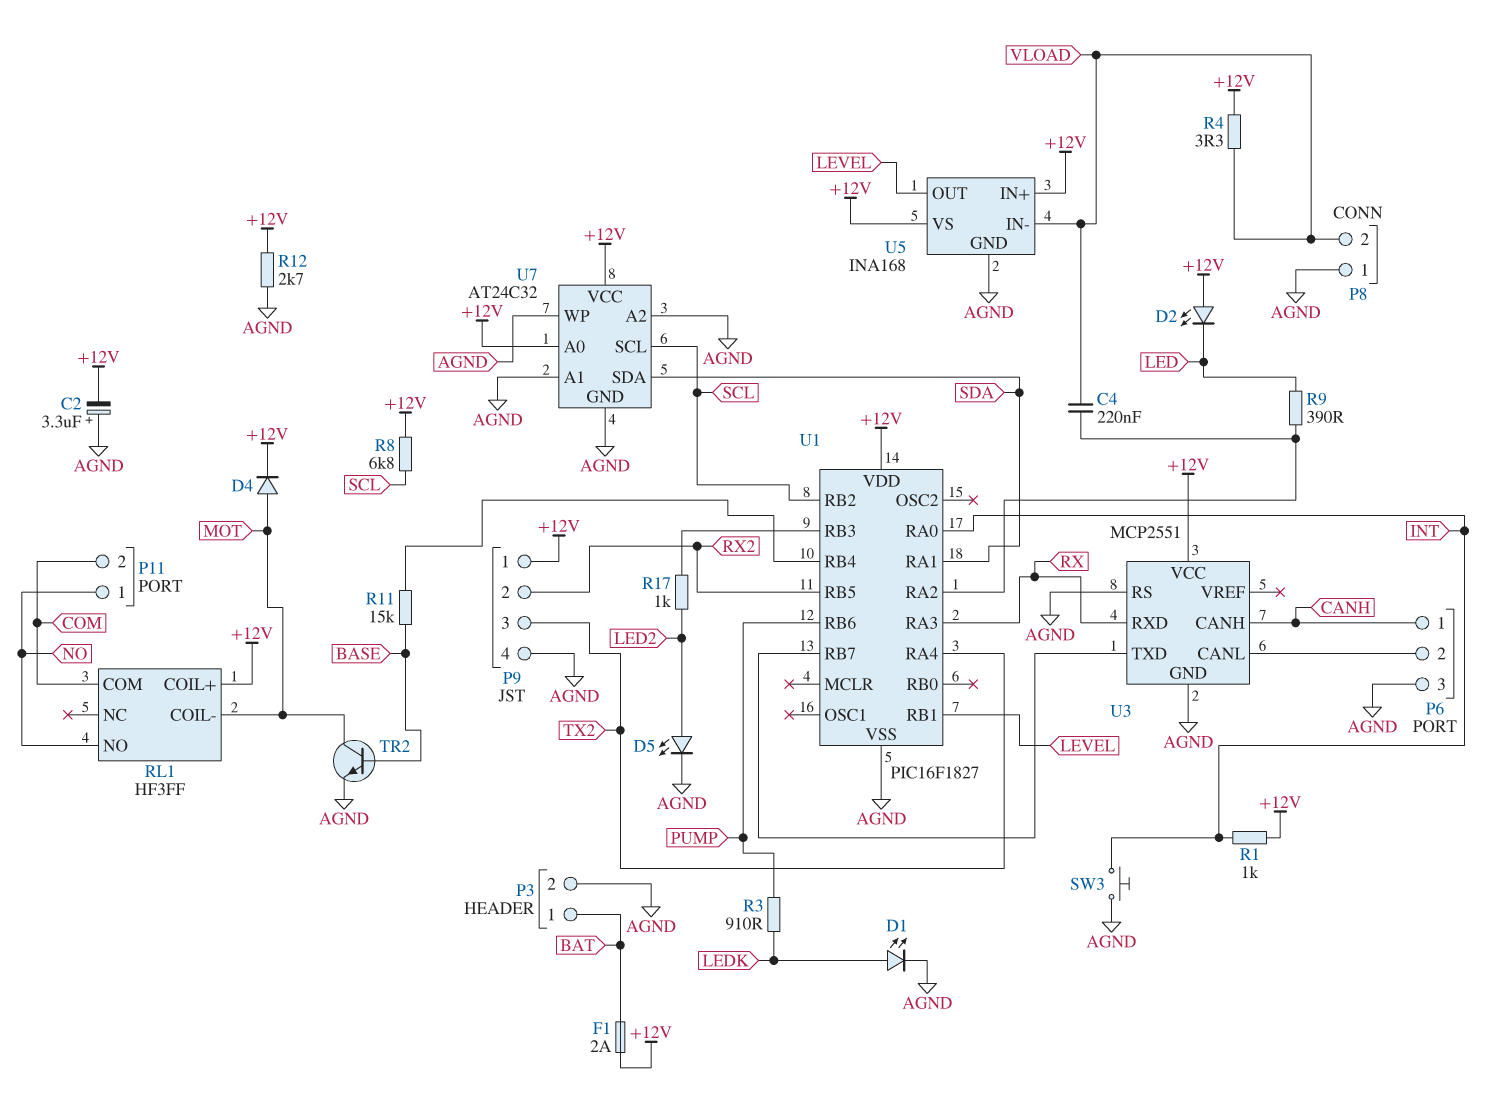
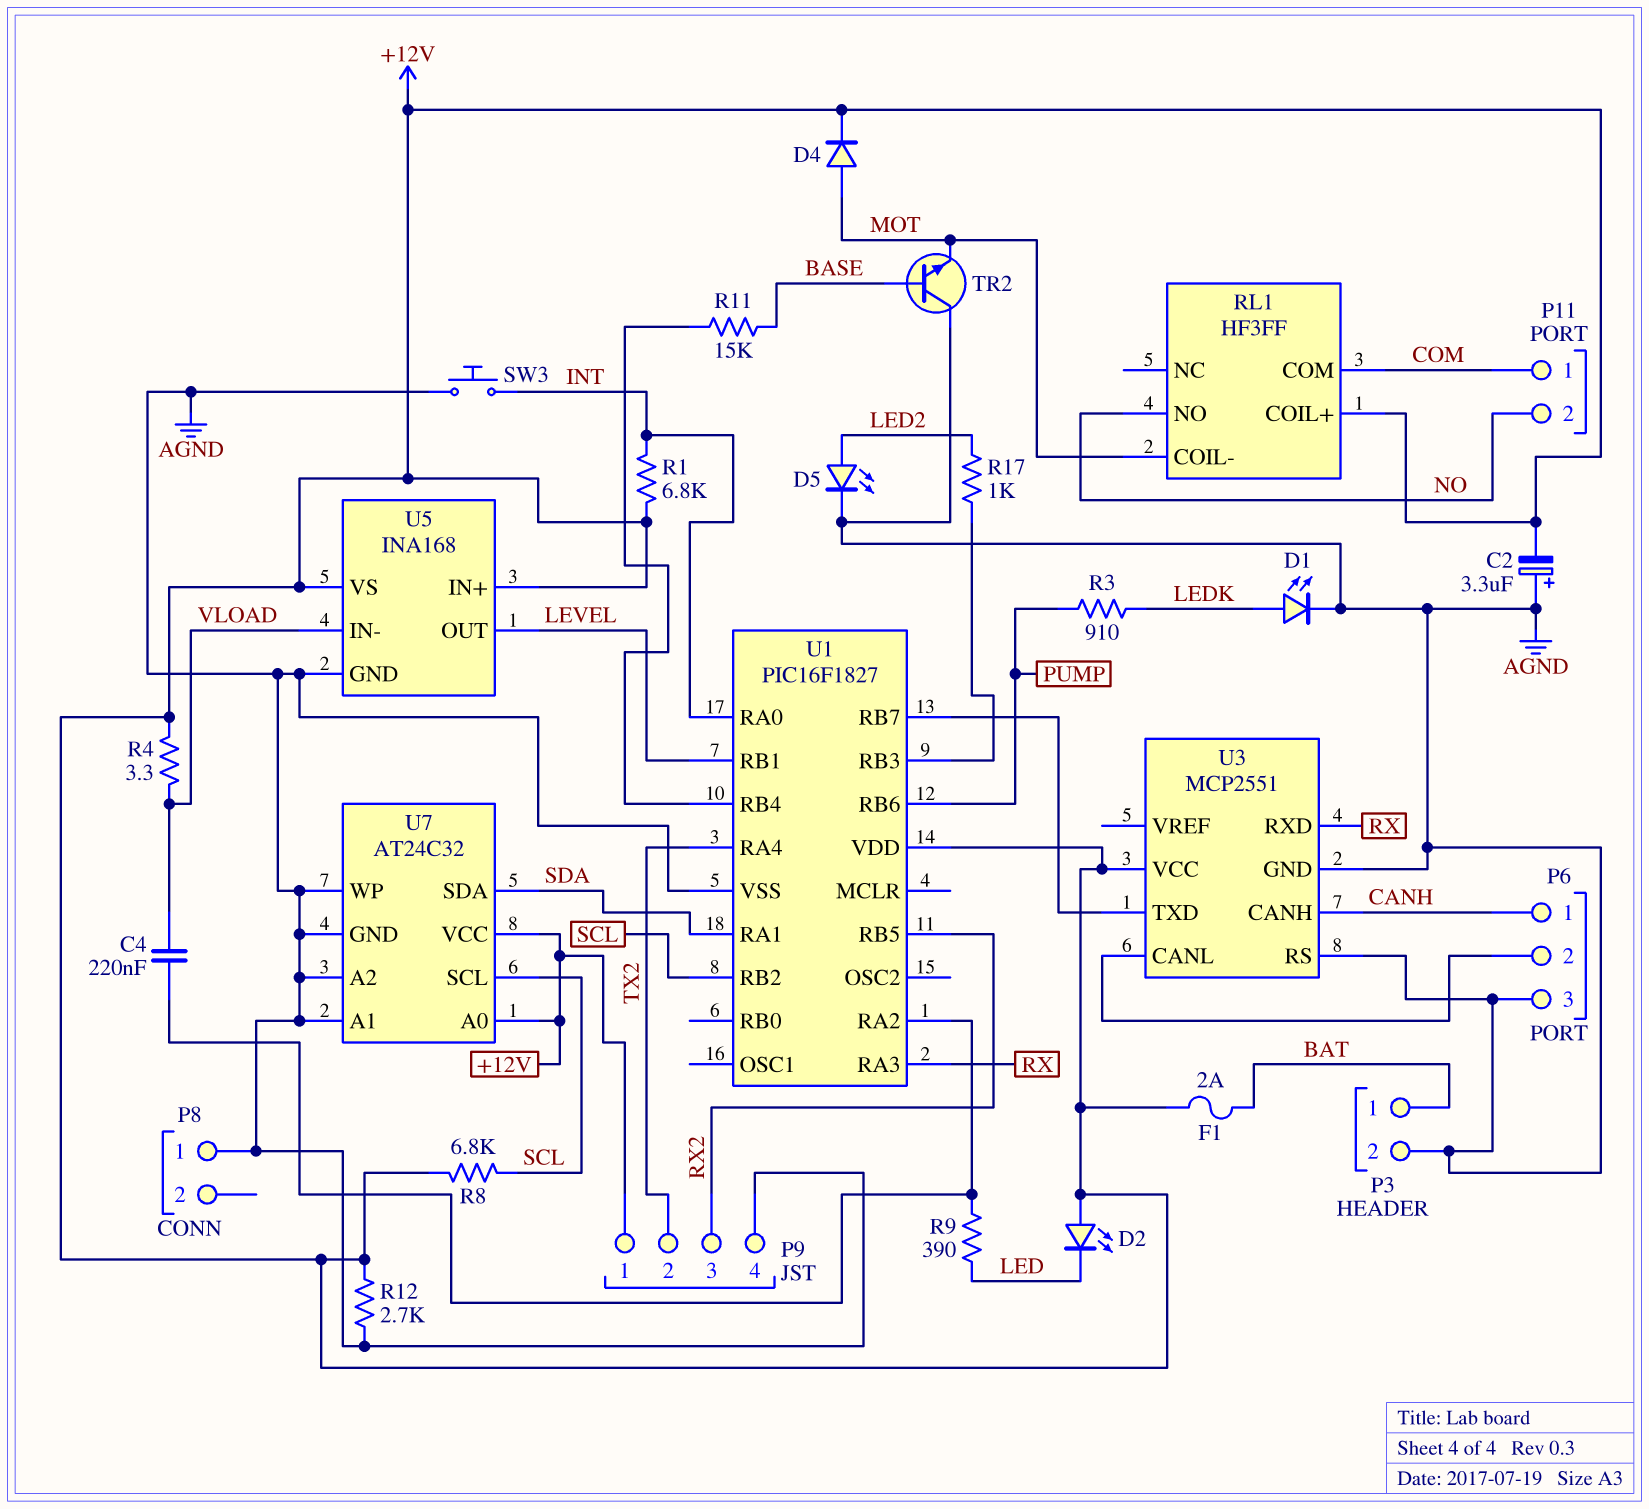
P8 pin 2: VLOAD -> none
P9 pin 2: RX2 -> TX2
P9 pin 3: TX2 -> RX2
P11 pin 1: NO -> COM
P11 pin 2: COM -> NO
R1: 1k (+12V, INT) -> 6.8k (+12V, INT)
TR2: NPN (B BASE, C MOT, E AGND) -> NPN (B BASE, C AGND, E MOT)

